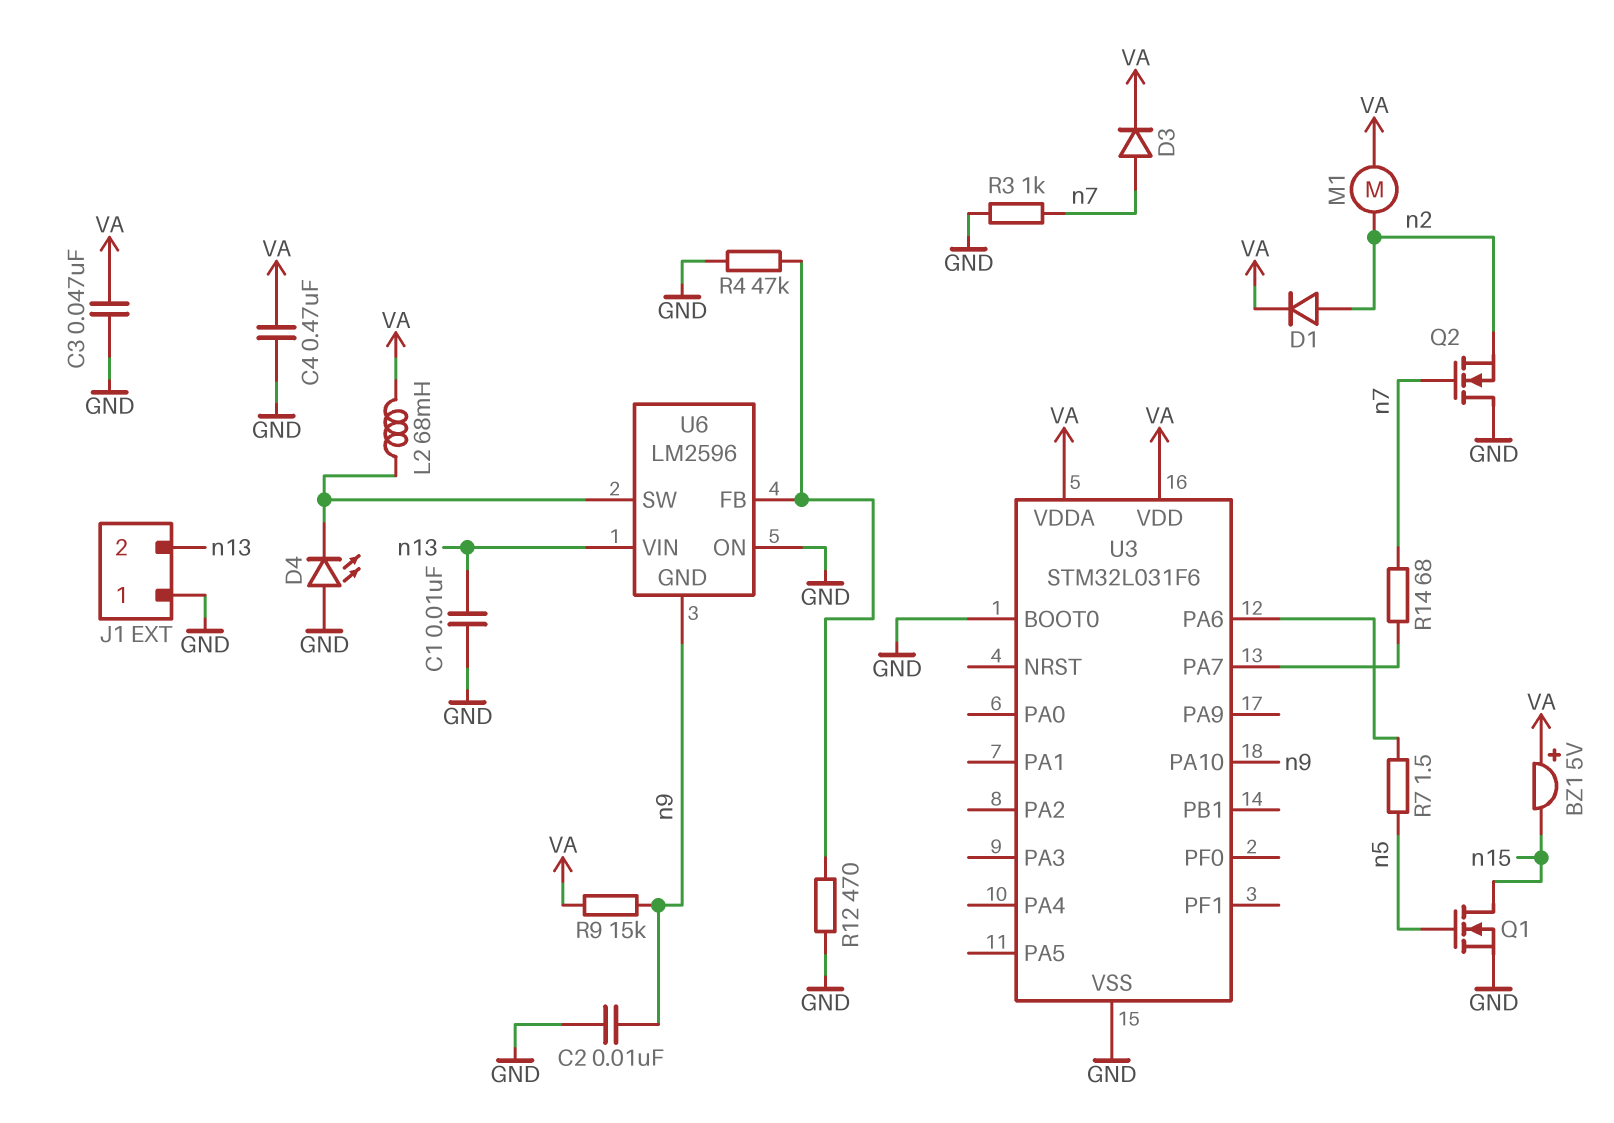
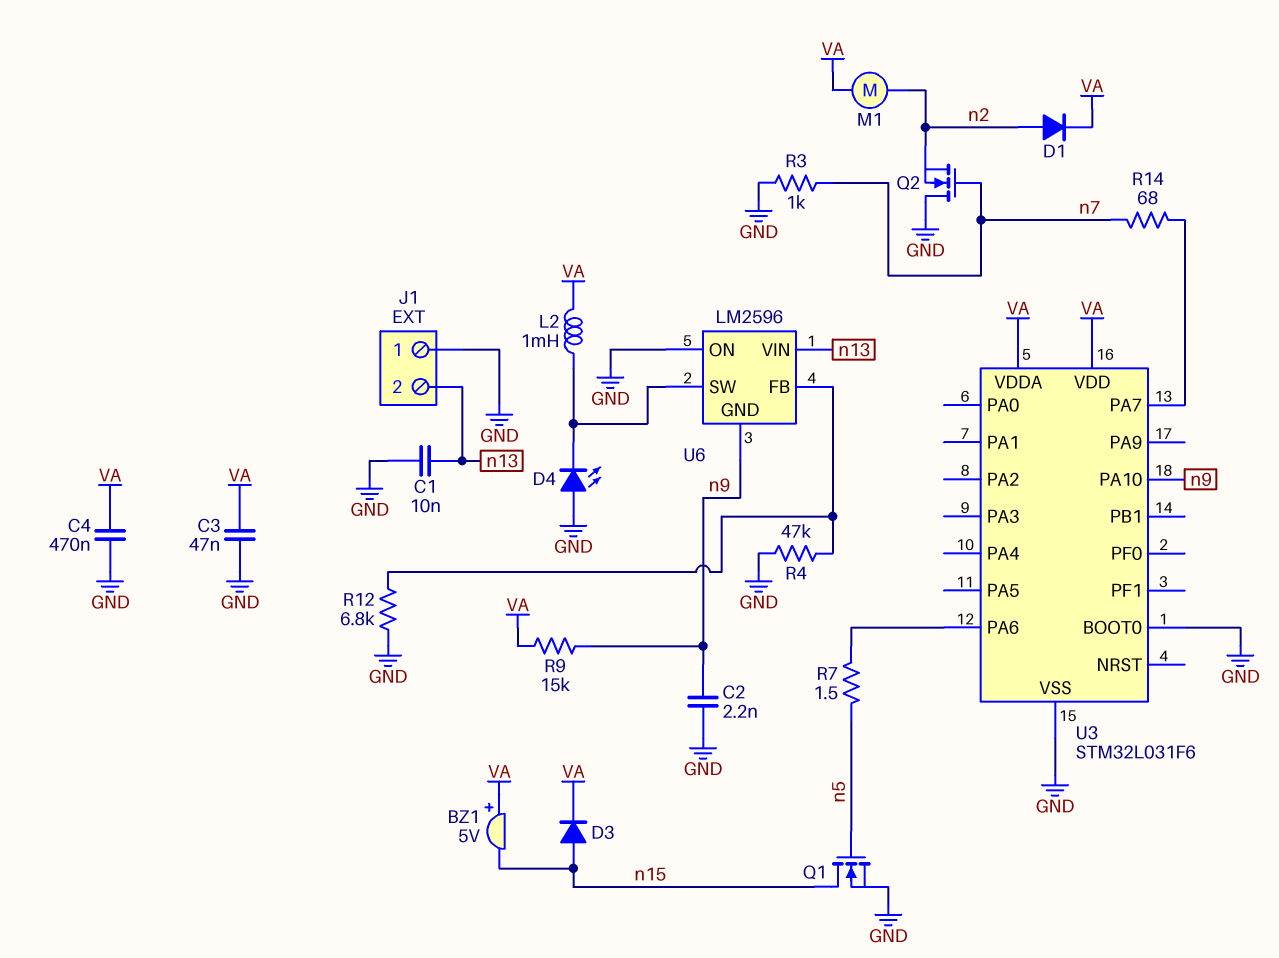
C2: 10nF (GND, n9) -> 2.2nF (GND, n9)
D3: diode (A n7, K VA) -> diode (A n15, K VA)
L2: 68mH (U6/SW, VA) -> 1mH (U6/SW, VA)
R12: 470 (GND, U6/FB) -> 6.8k (GND, U6/FB)

